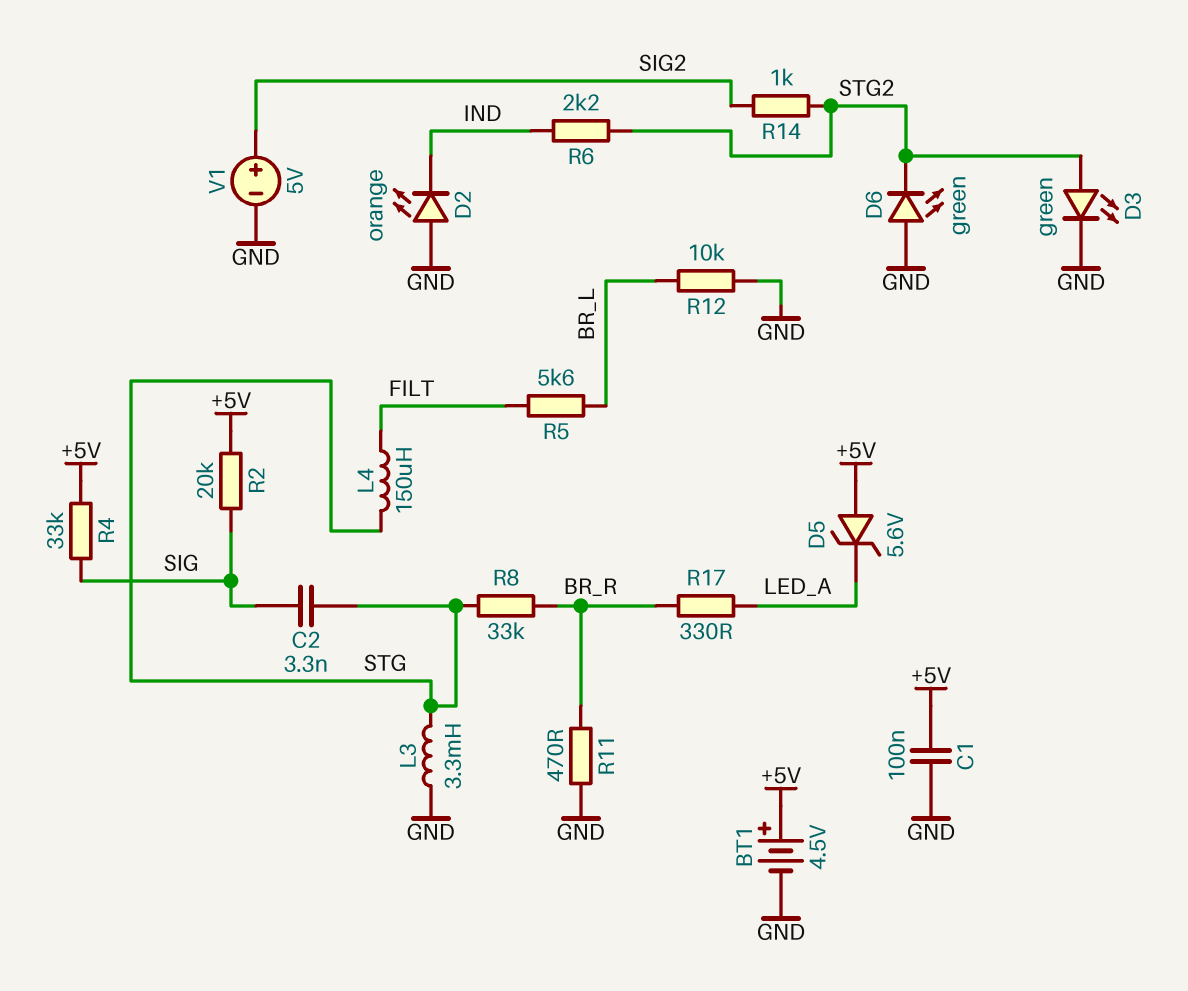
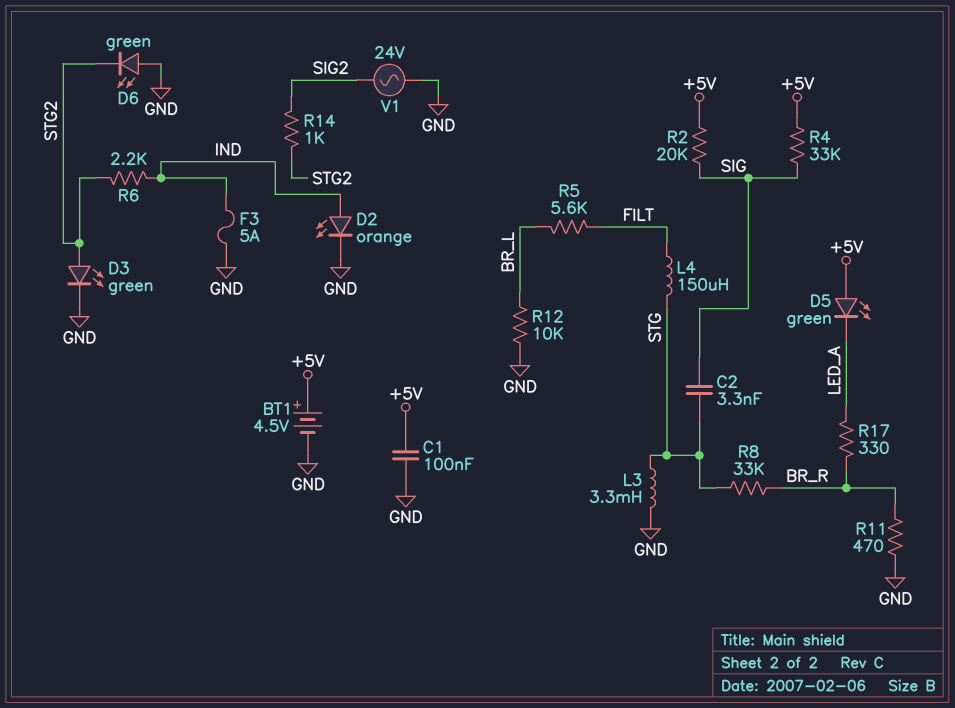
D2: LED orange (A GND, K IND) -> LED orange (A IND, K GND)
D5: zener 5.6V (A +5V, K LED_A) -> LED green (A +5V, K LED_A)
F3: none -> 5A (GND, IND)
V1: 5V (plus SIG2, minus GND) -> AC 24V (GND, SIG2)

